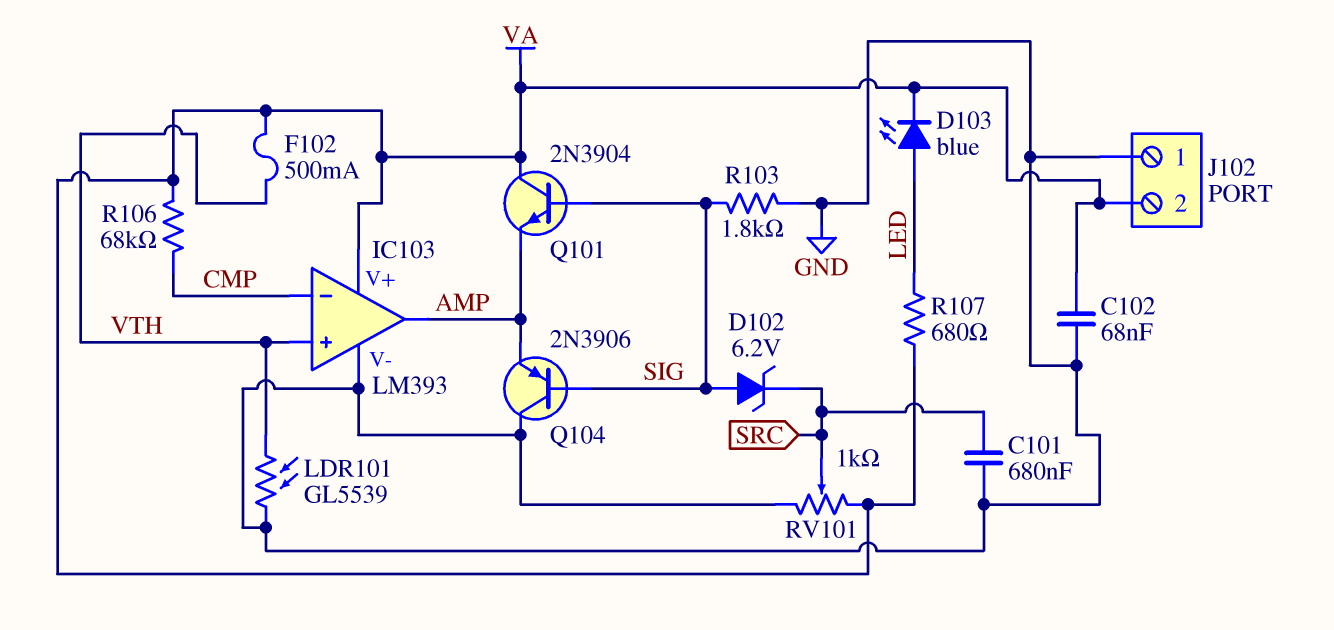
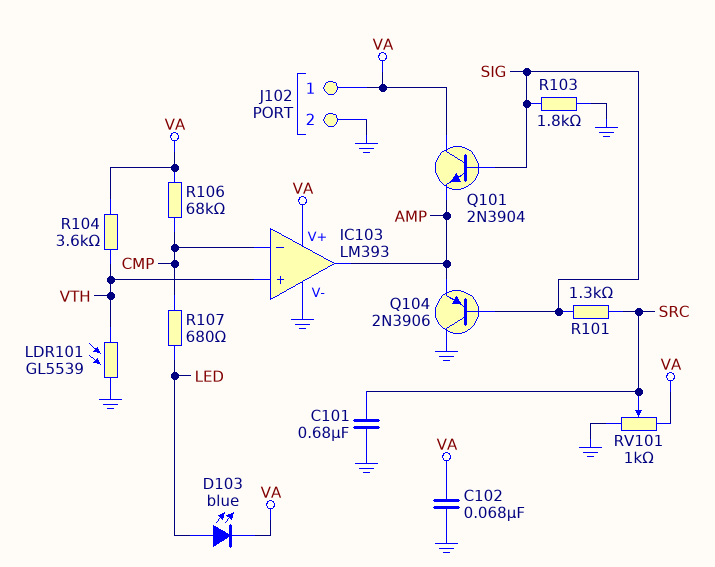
D102: zener 6.2V (A SIG, K SRC) -> none
F102: 500mA (VA, VTH) -> none
J102 pin 1: GND -> VA
J102 pin 2: VA -> GND
R101: none -> 1.3k (SIG, SRC)
R104: none -> 3.6k (VA, VTH)
R107: 680 (LED, VA) -> 680 (CMP, LED)

